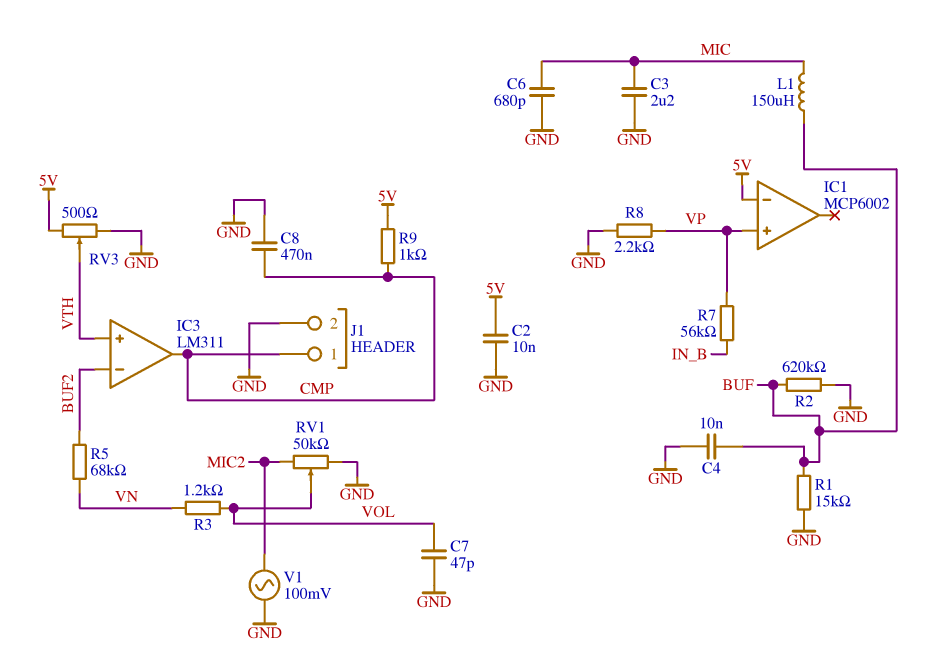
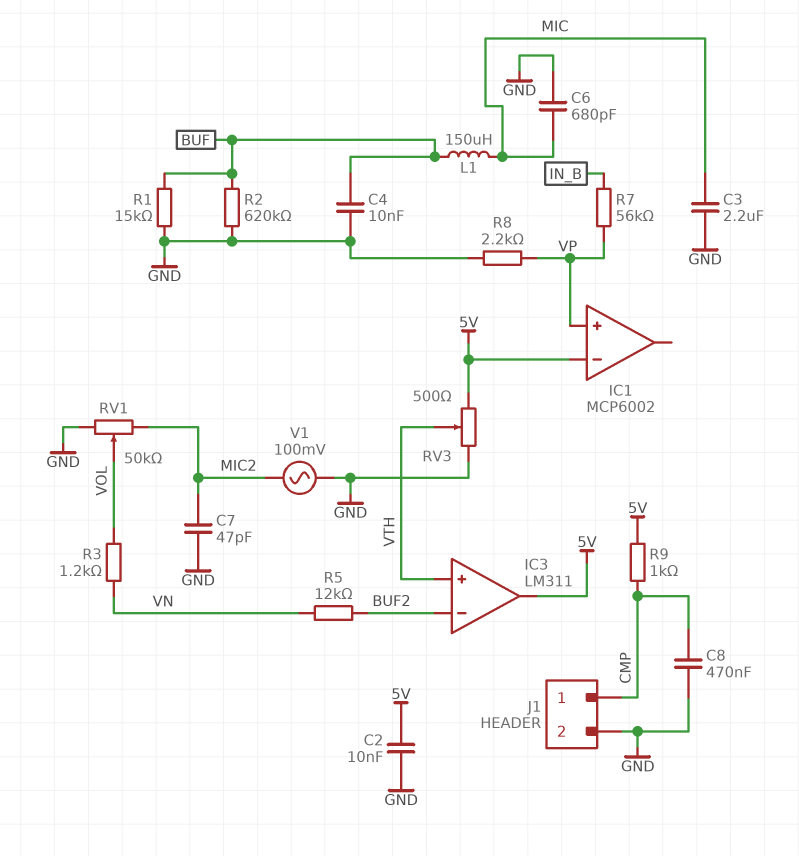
C7: 47pF (GND, VOL) -> 47pF (GND, MIC2)
IC3 pin out: CMP -> 5V
R5: 68k (BUF2, VN) -> 12k (BUF2, VN)

